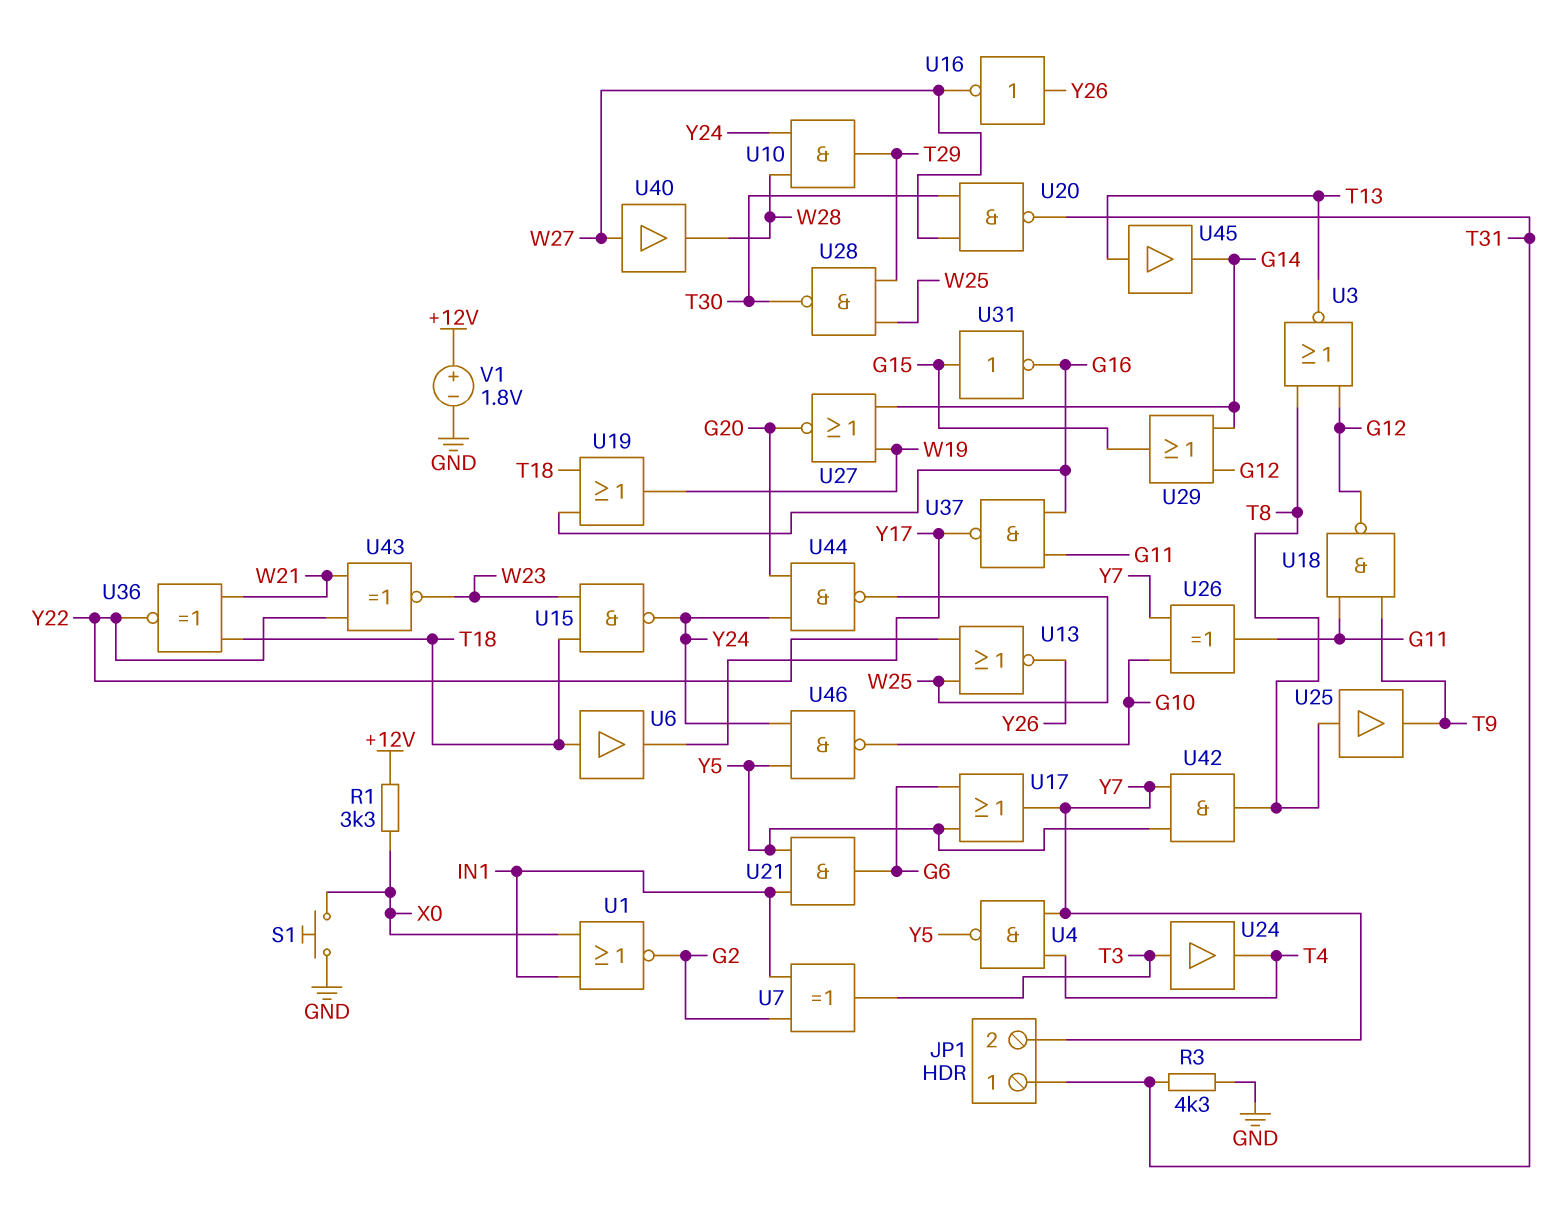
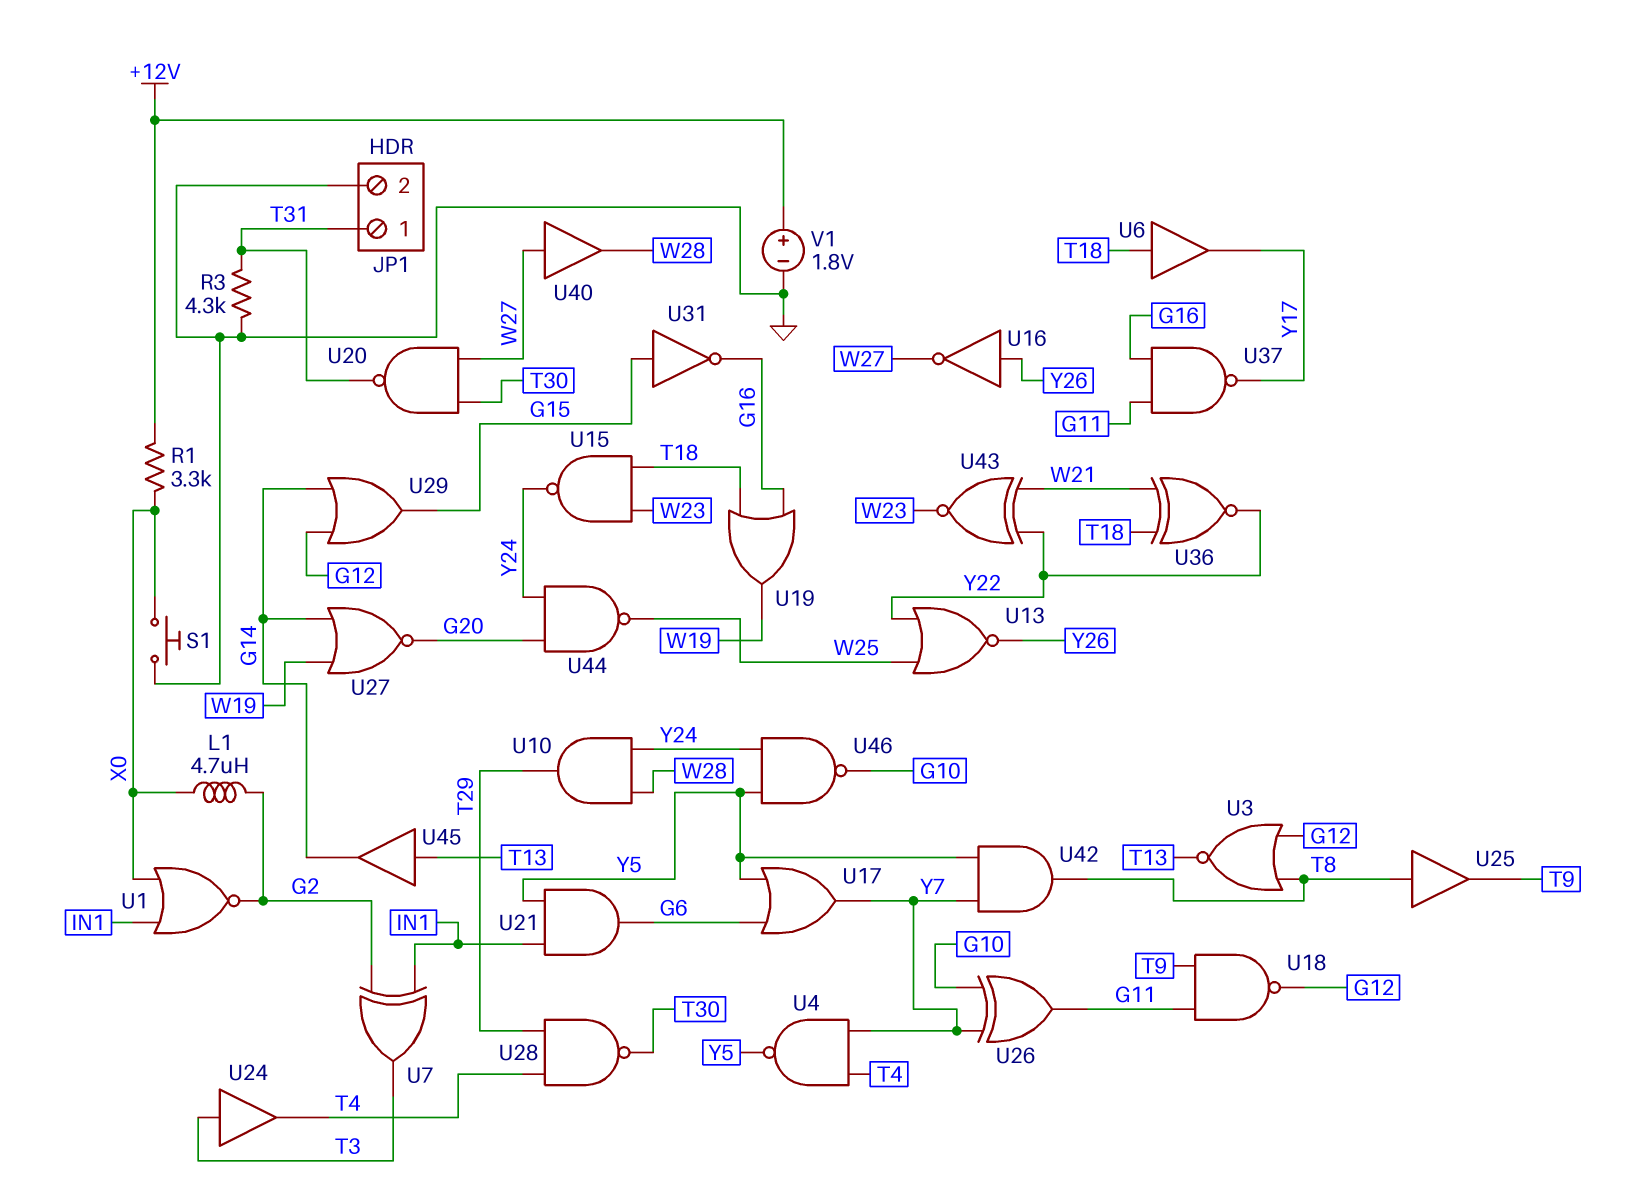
JP1 pin 2: Y7 -> GND
L1: none -> 4.7uH (G2, X0)
U28: NAND (in T29, in W25, out T30) -> NAND (in T4, in T29, out T30)

